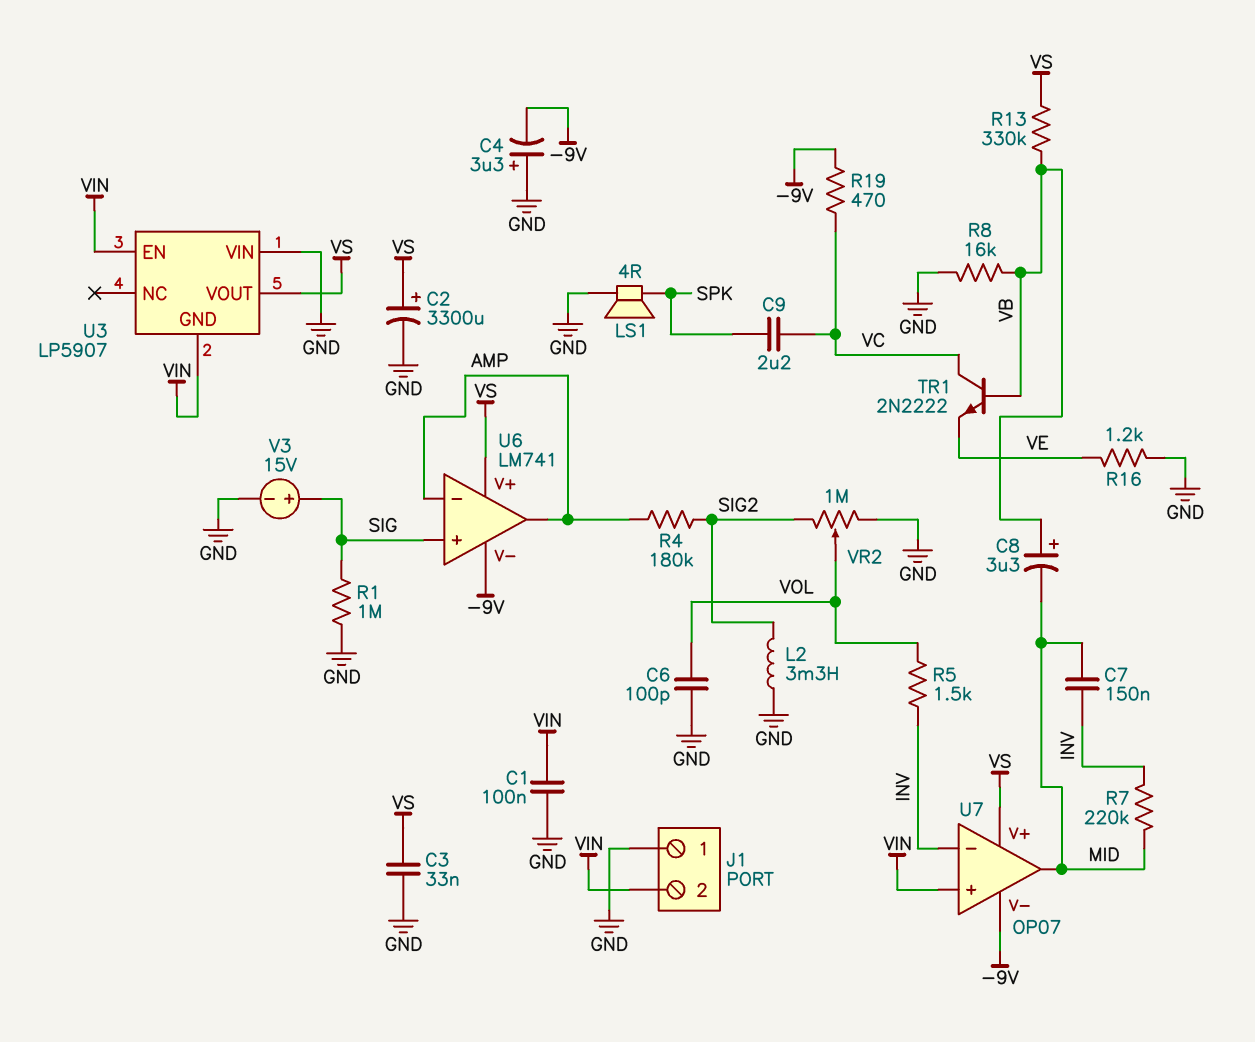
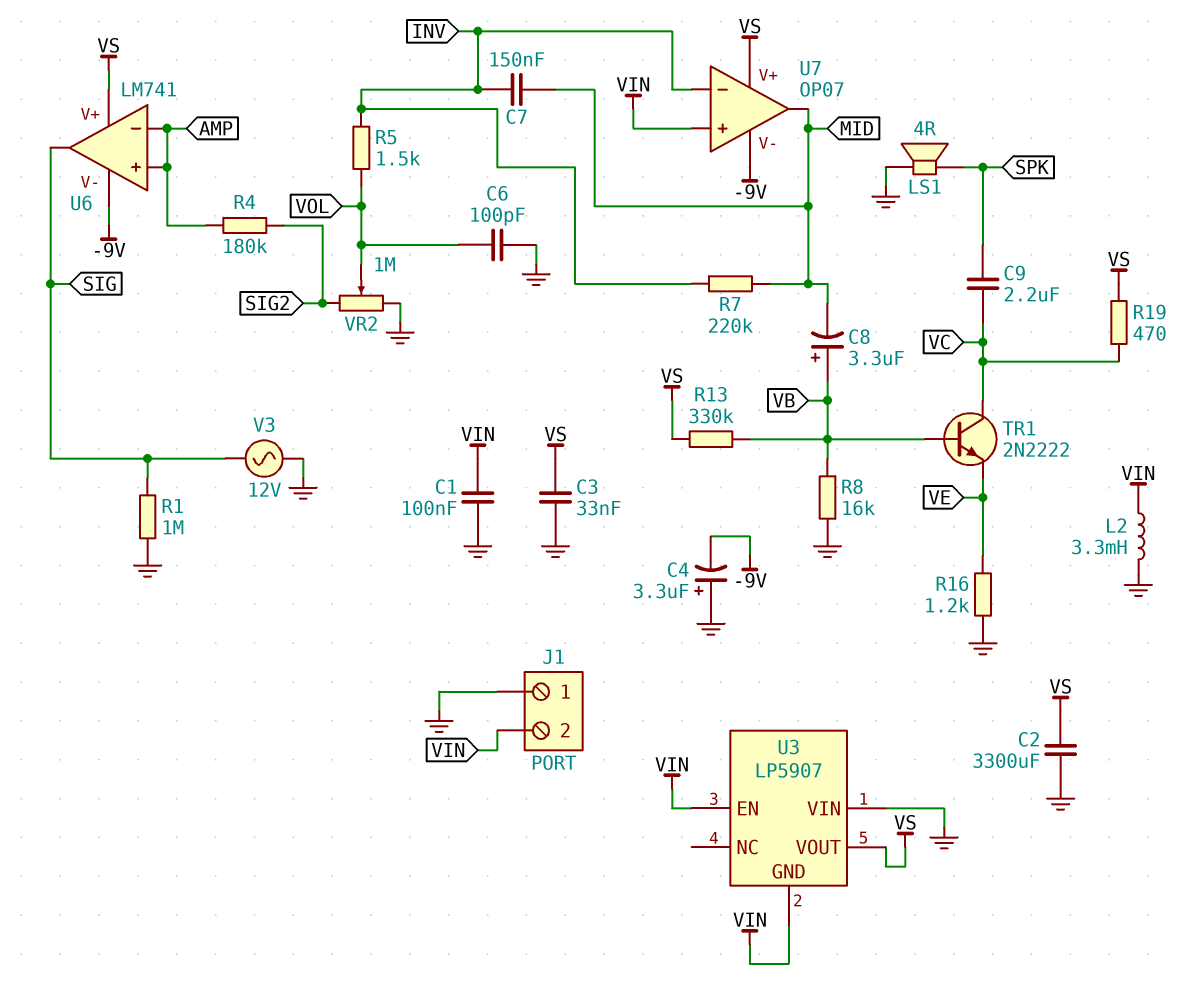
C2: 3300uF (plus VS, minus GND) -> 3300uF (GND, VS)
L2: 3.3mH (GND, SIG2) -> 3.3mH (GND, VIN)
R19: 470 (-9V, VC) -> 470 (VC, VS)
U6 pin in+: SIG -> AMP
U6 pin out: AMP -> SIG
V3: 15V (plus SIG, minus GND) -> AC 12V (GND, SIG)

